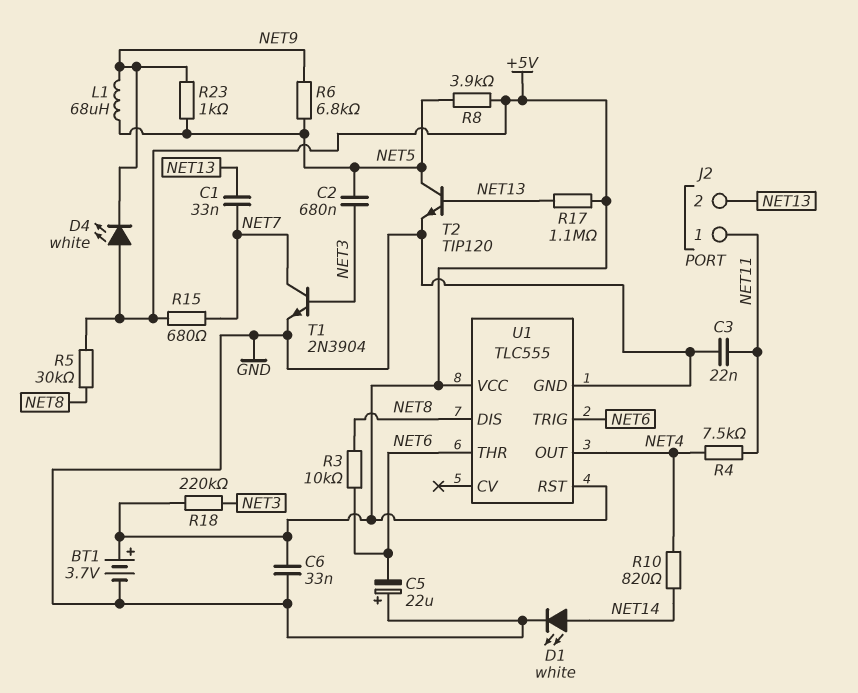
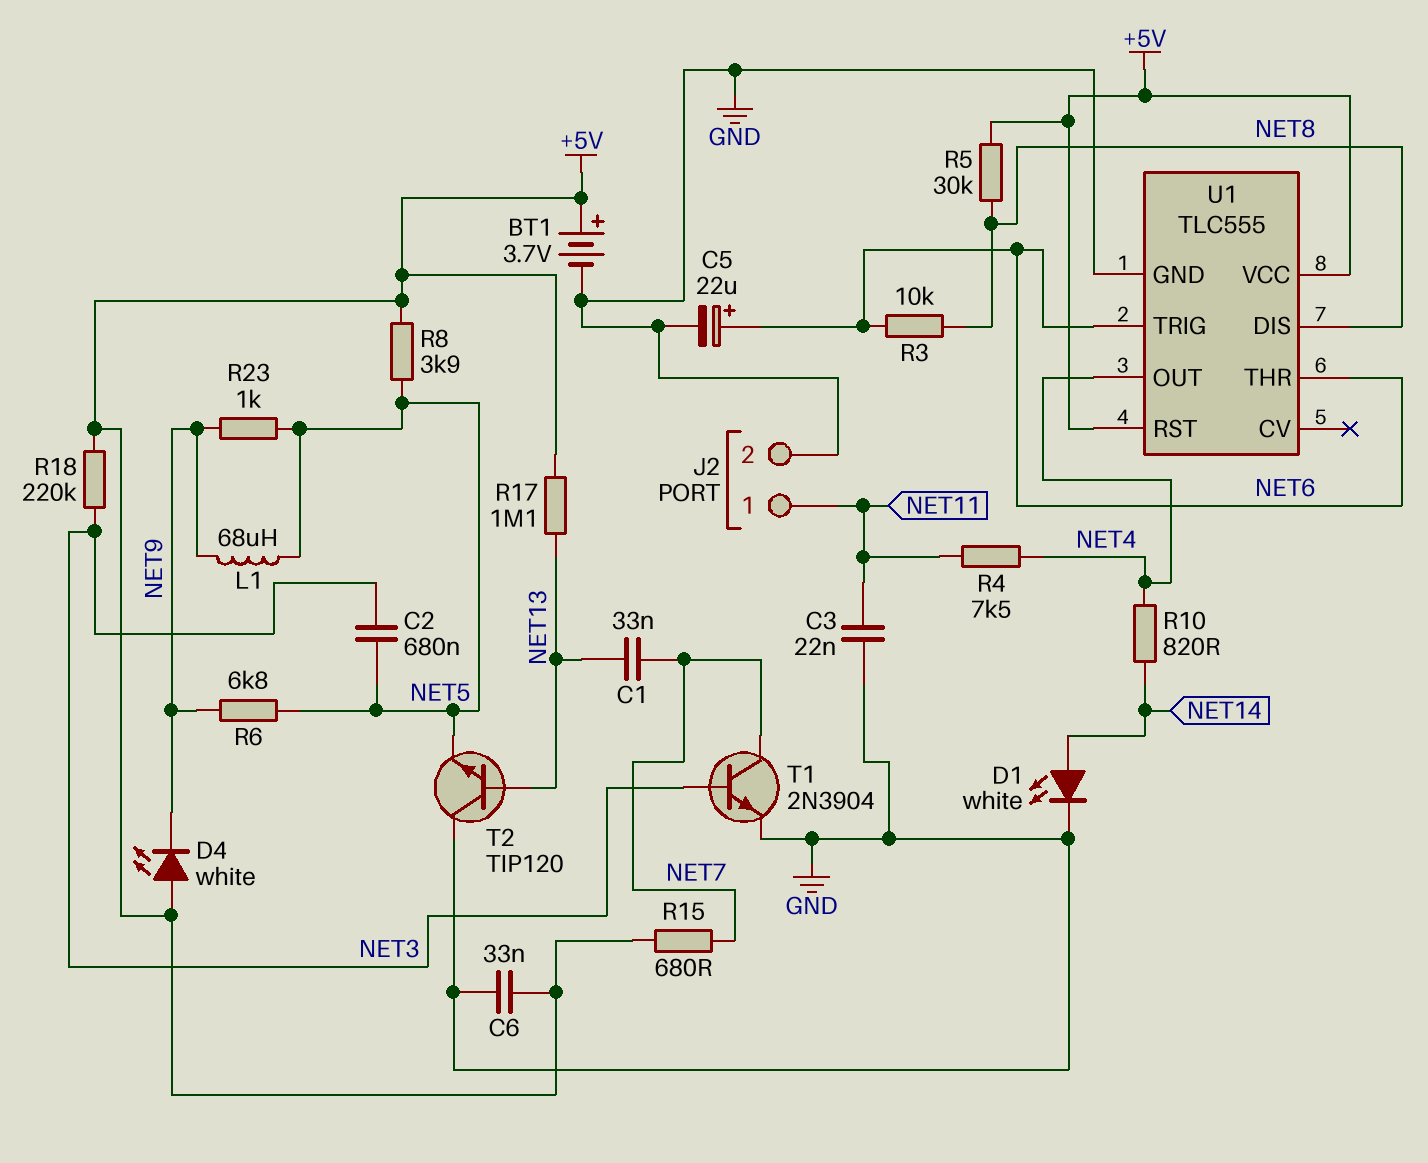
C5: 22uF (plus GND, minus NET6) -> 22uF (plus NET6, minus GND)
J2 pin 2: NET13 -> GND
T2: NPN TIP120 (B NET13, C NET5, E GND) -> NPN TIP120 (B NET13, C GND, E NET5)

